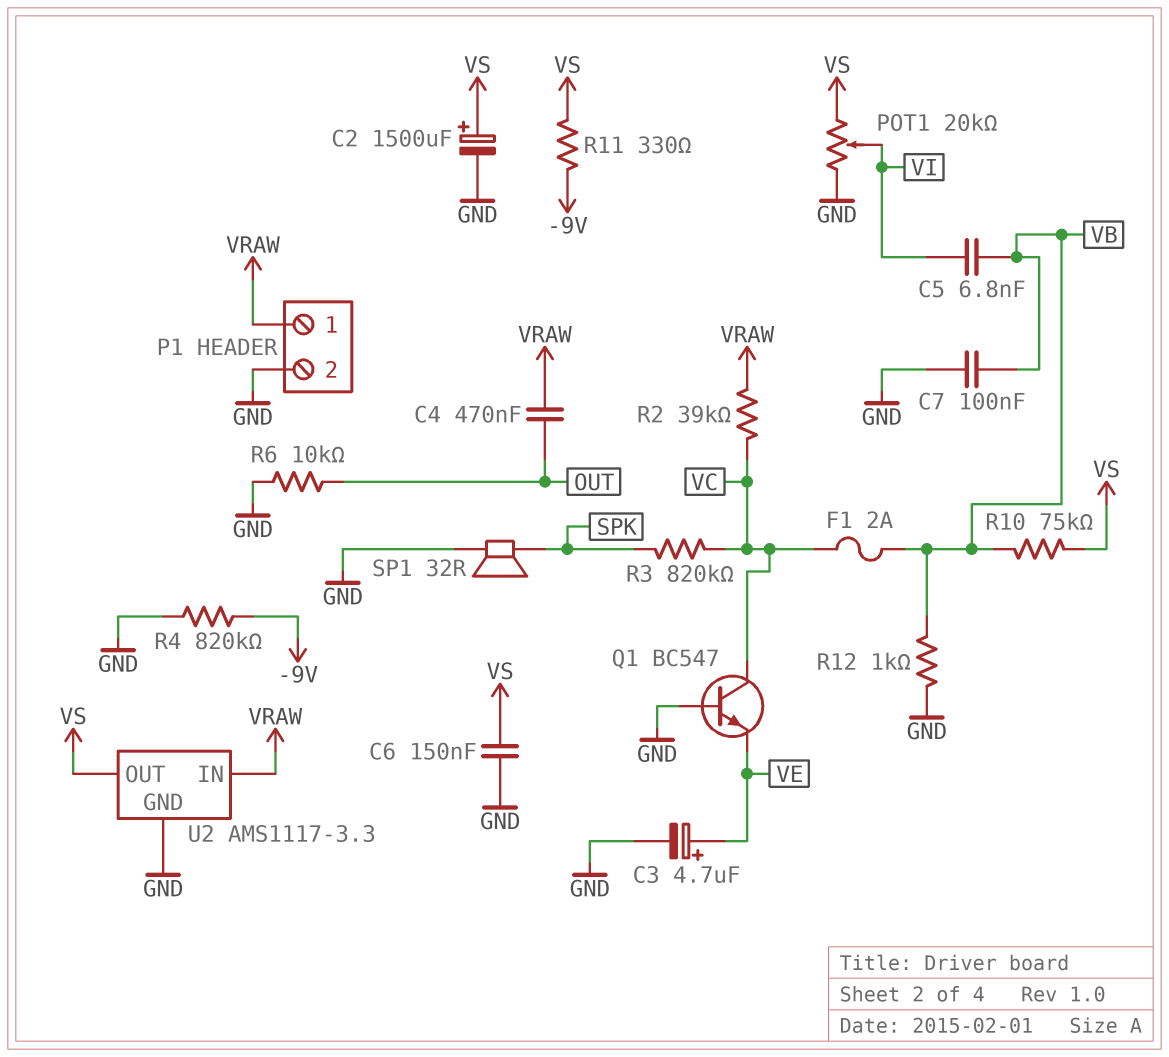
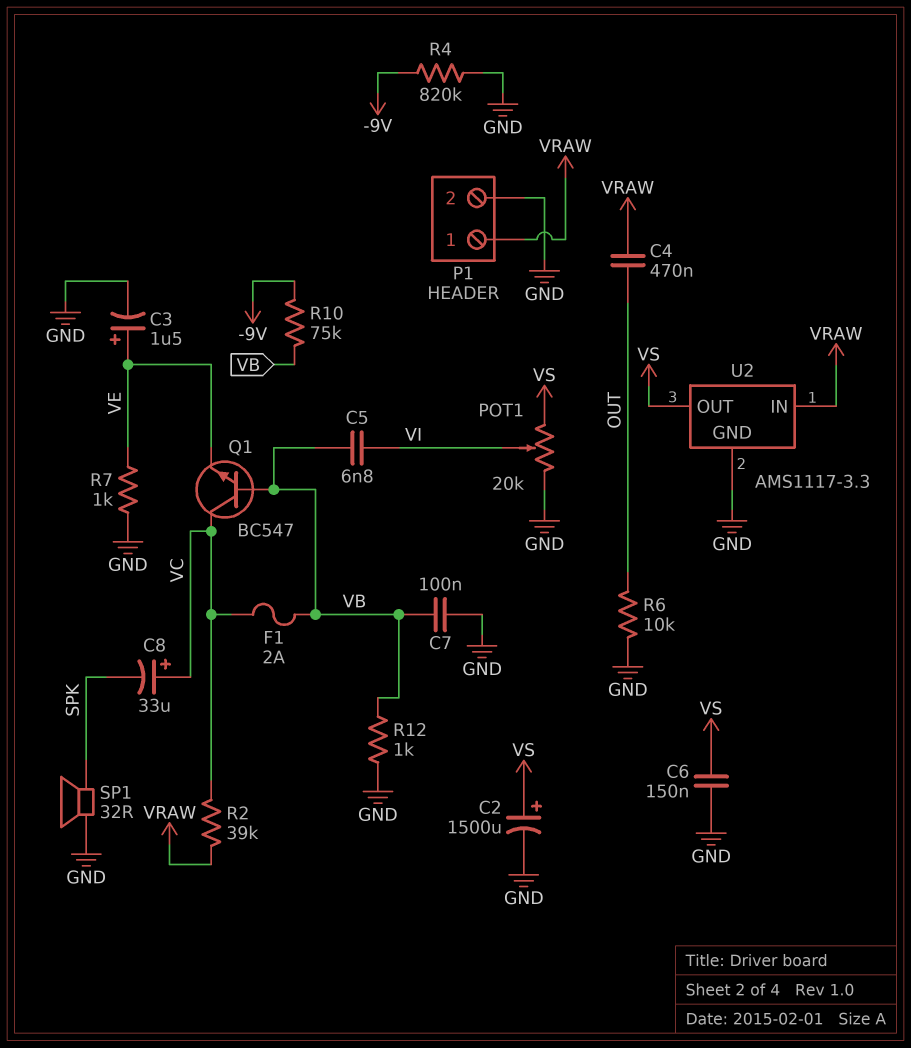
C3: 4.7uF (plus VE, minus GND) -> 1.5uF (plus VE, minus GND)
C8: none -> 33uF (plus VC, minus SPK)
Q1: NPN BC547 (B GND, C VC, E VE) -> NPN BC547 (B VB, C VC, E VE)
R3: 820k (SPK, VC) -> none
R7: none -> 1k (GND, VE)
R10: 75k (VB, VS) -> 75k (-9V, VB)
R11: 330 (-9V, VS) -> none

